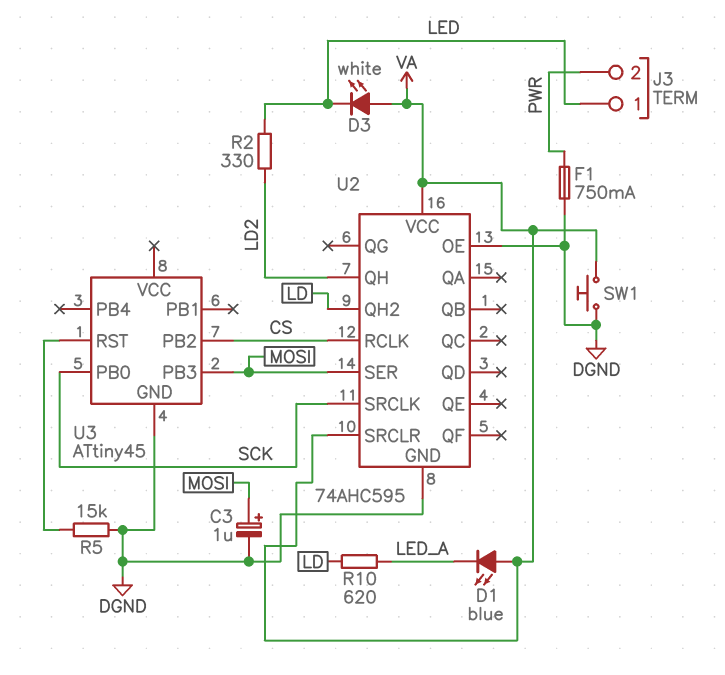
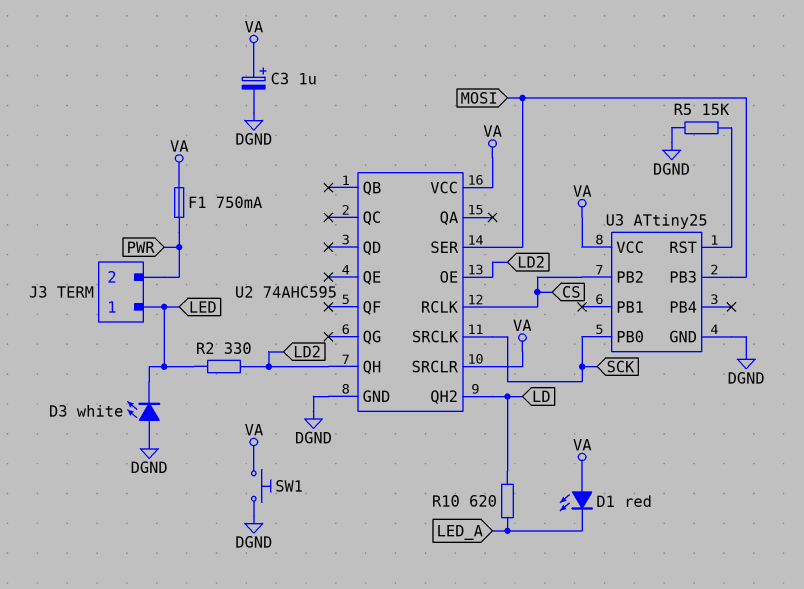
C3: 1uF (plus MOSI, minus DGND) -> 1uF (plus VA, minus DGND)
D1: LED blue (A VA, K LED_A) -> LED red (A VA, K LED_A)
D3: LED white (A VA, K LED) -> LED white (A DGND, K LED)
F1: 750mA (DGND, PWR) -> 750mA (PWR, VA)
U2 pin OE: DGND -> LD2
U3: ATtiny45 -> ATtiny25
U3 pin VCC: none -> VA

